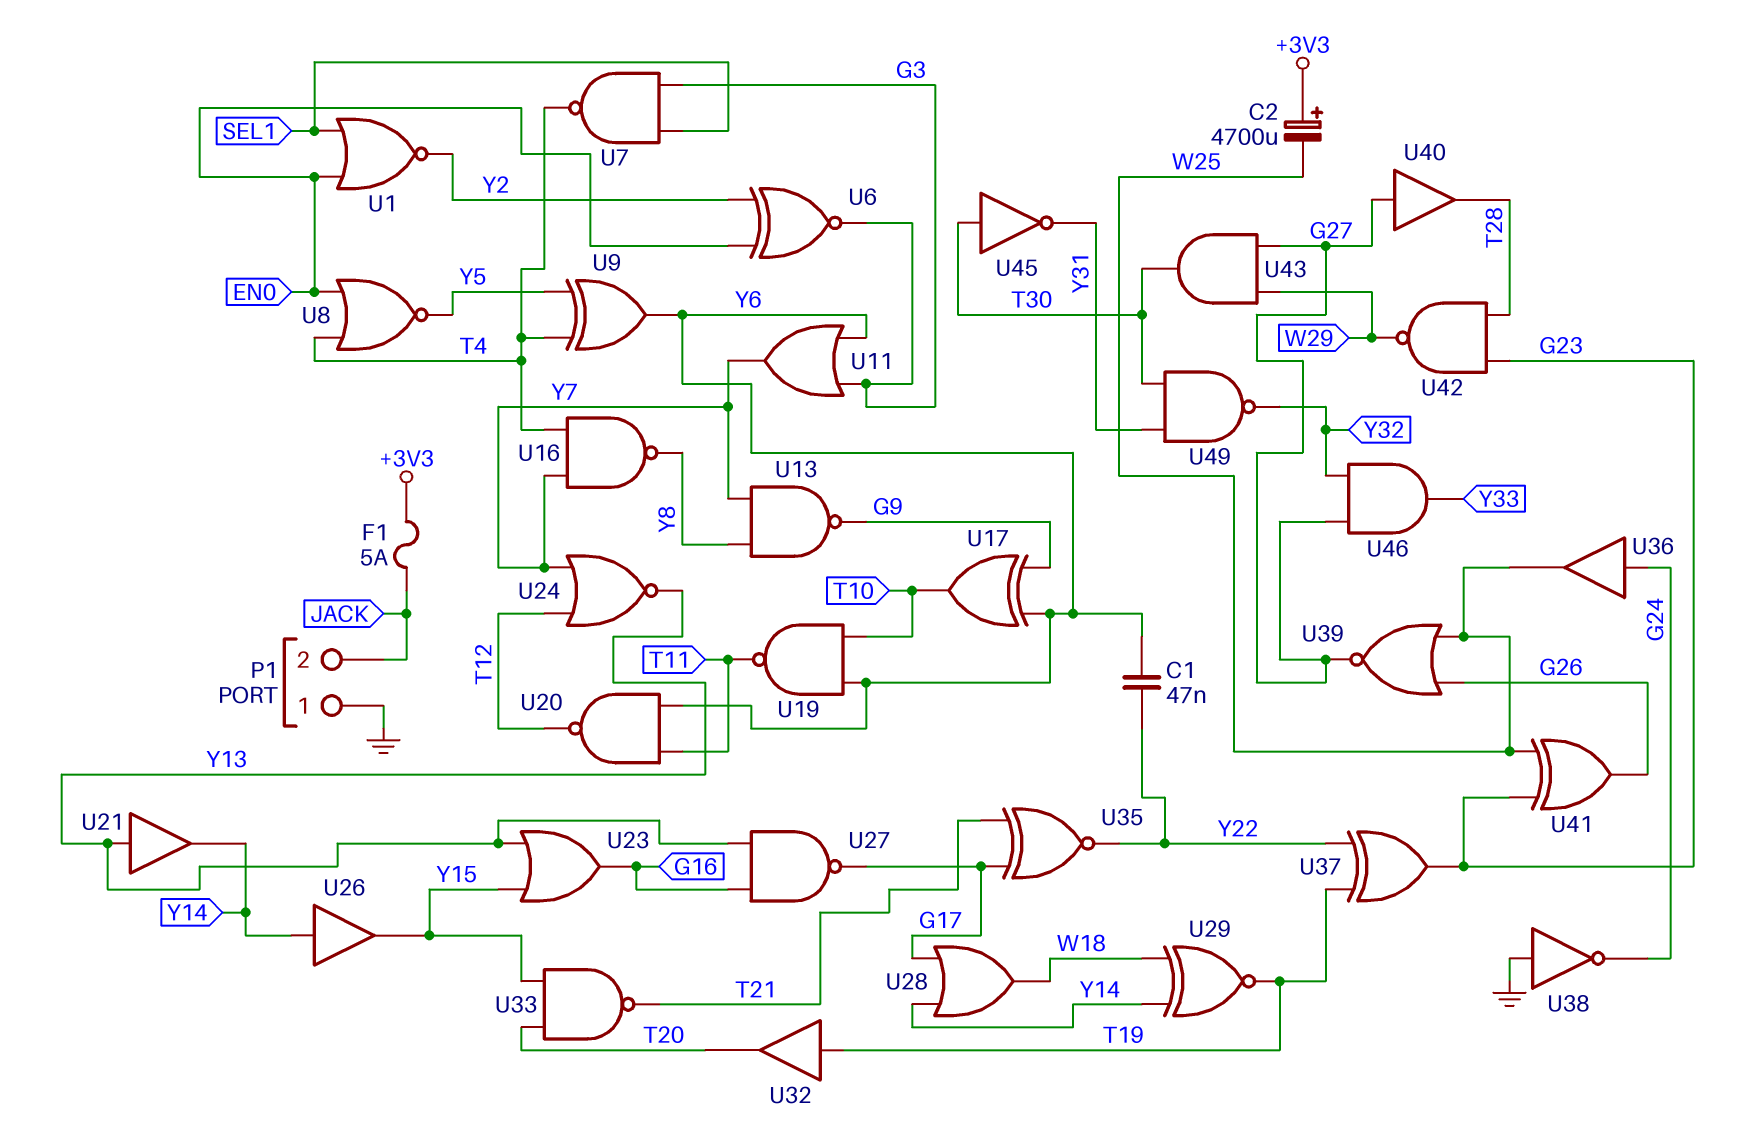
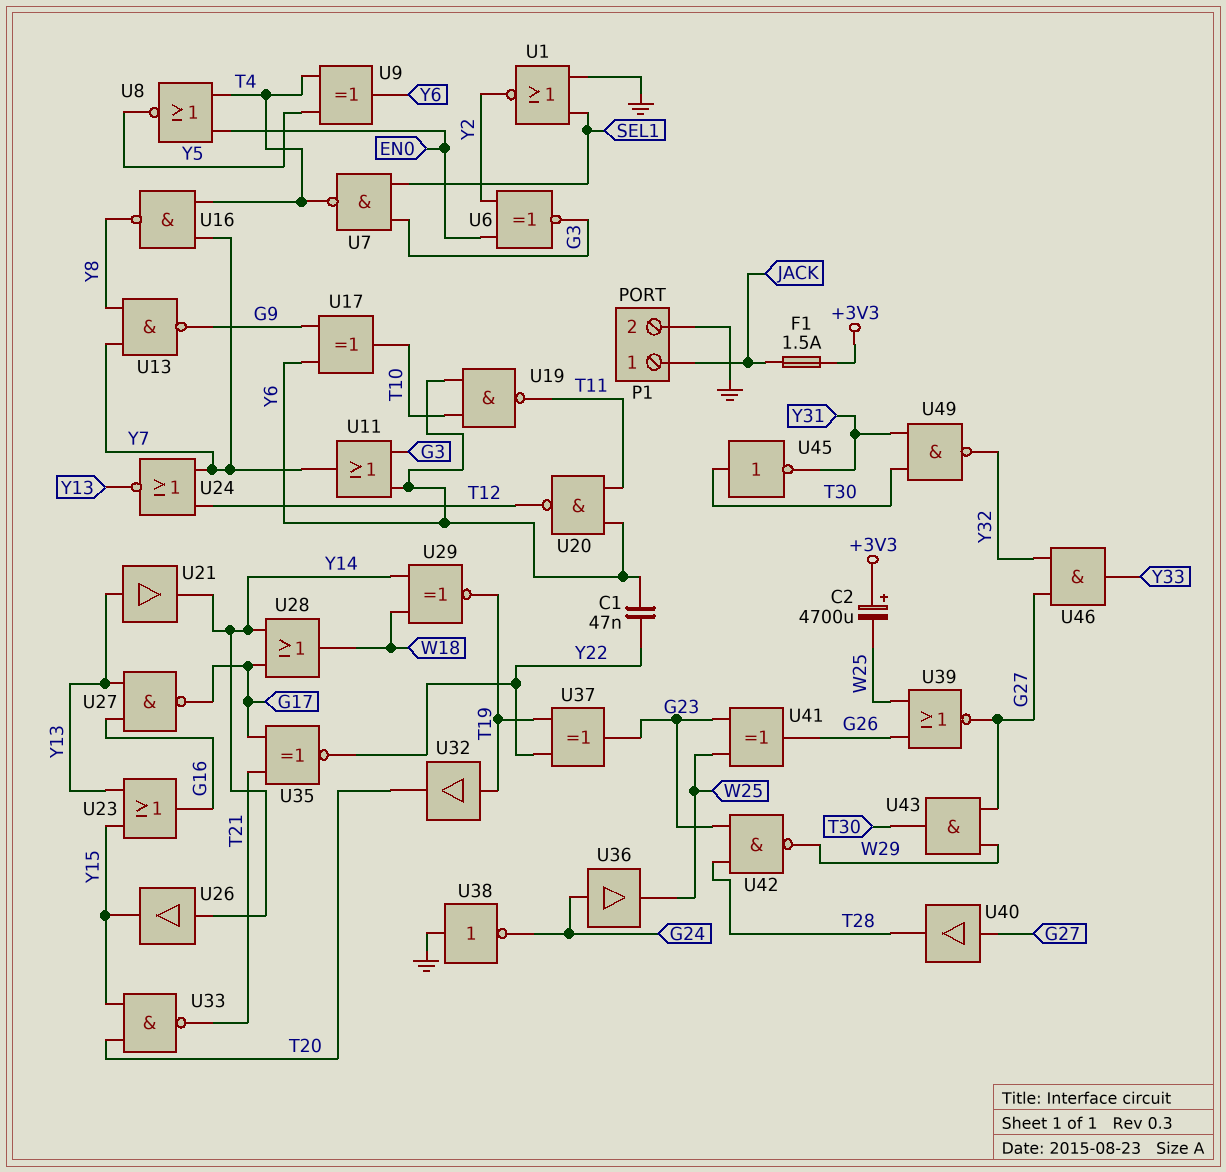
F1: 5A (+3V3, JACK) -> 1.5A (+3V3, JACK)
P1 pin 1: GND -> JACK
P1 pin 2: JACK -> GND
U1: NOR (in EN0, in SEL1, out Y2) -> NOR (in GND, in SEL1, out Y2)

